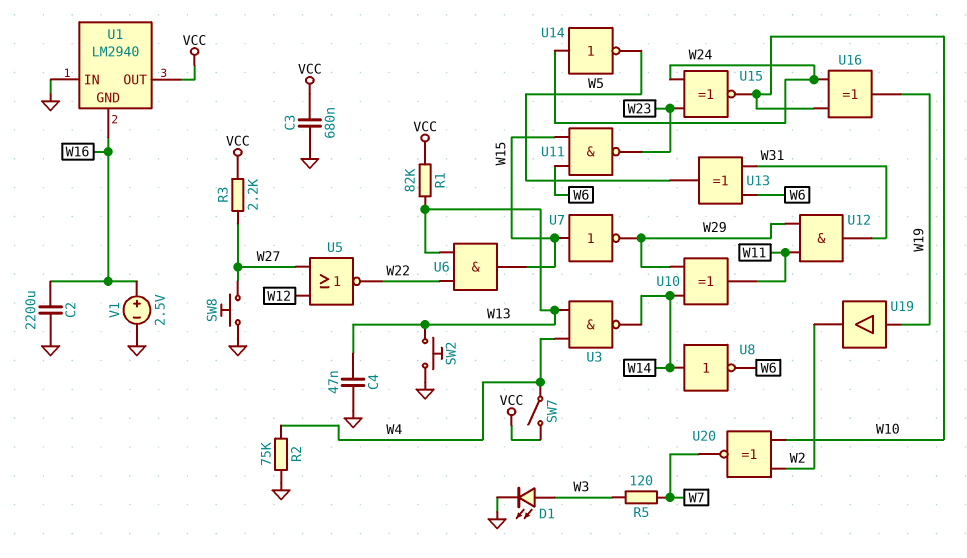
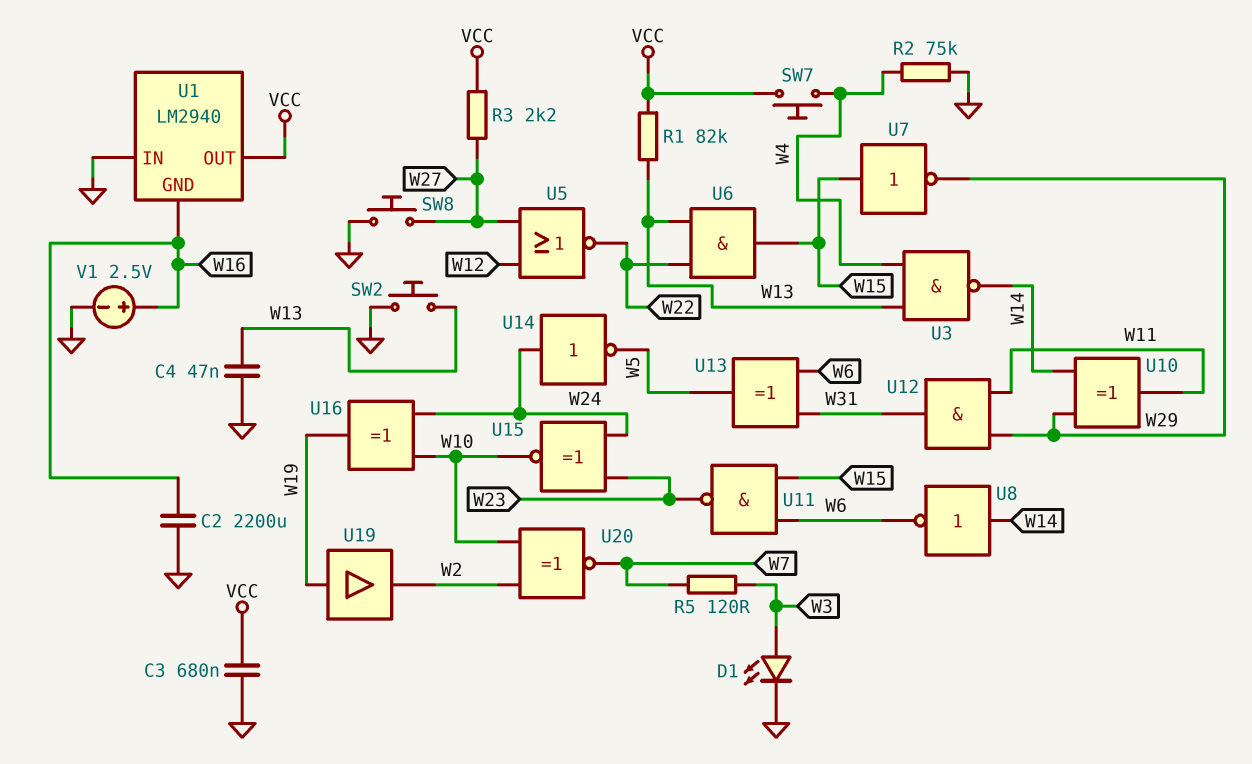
SW7: switch (VCC, W4) -> button (VCC, W4)

